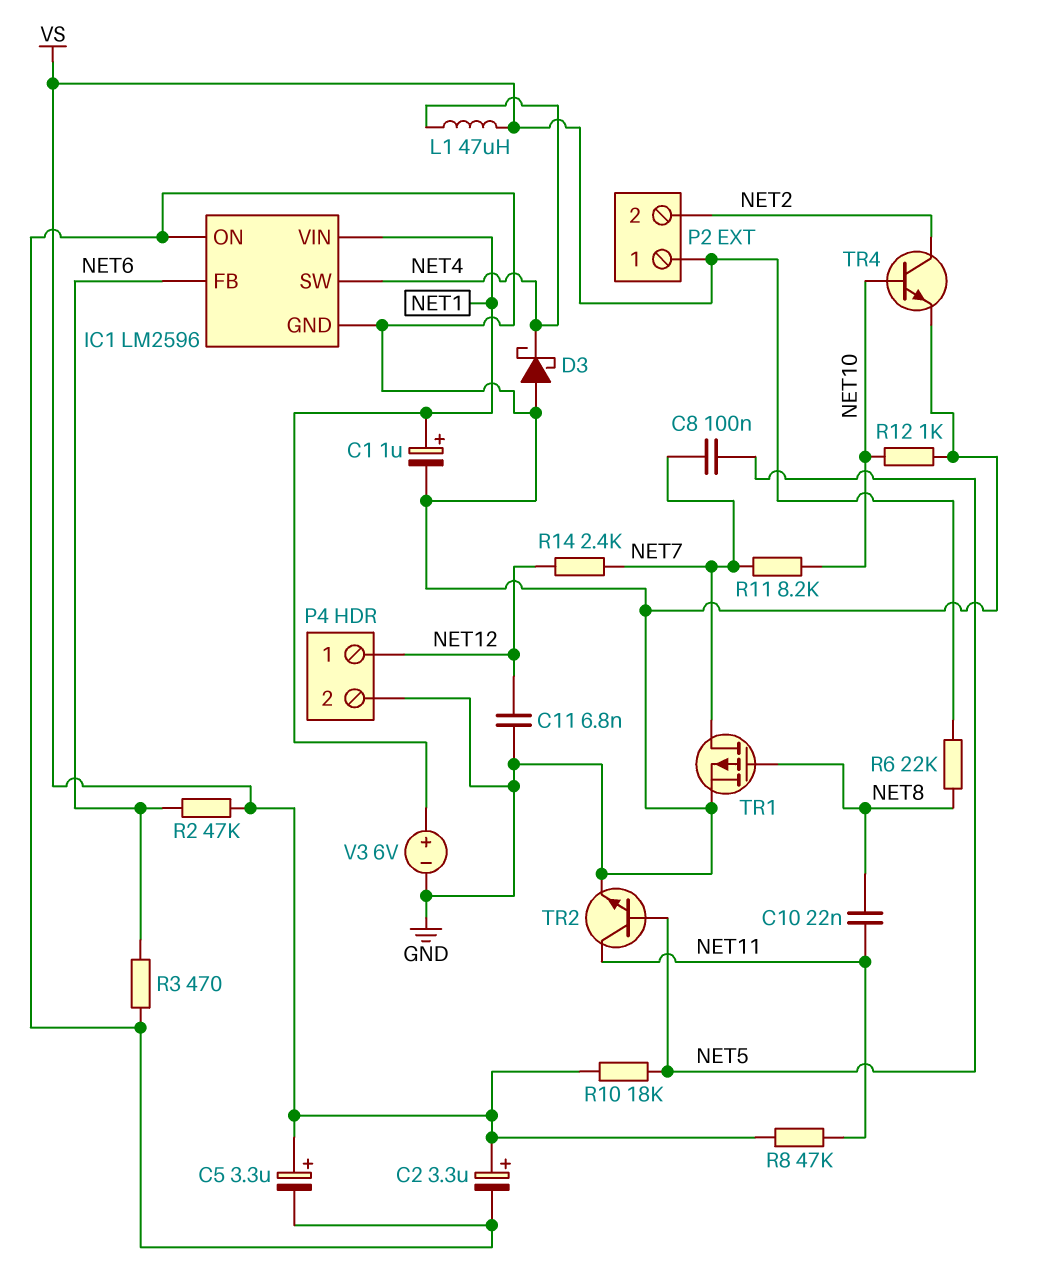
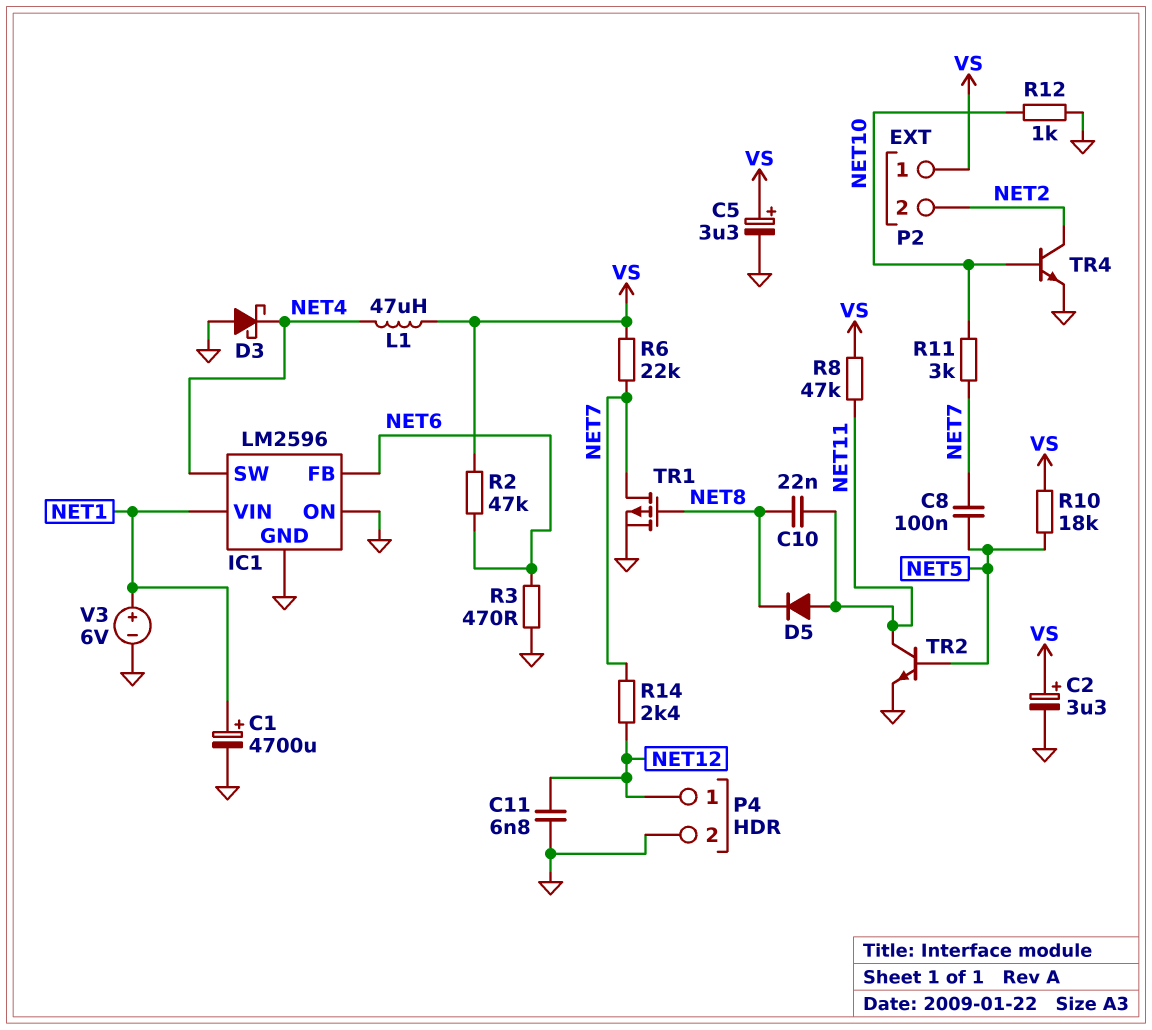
C1: 1uF (plus NET1, minus GND) -> 4700uF (plus NET1, minus GND)
D5: none -> diode (A NET11, K NET8)
R6: 22k (NET8, VS) -> 22k (NET7, VS)
R11: 8.2k (NET7, NET10) -> 3k (NET7, NET10)

